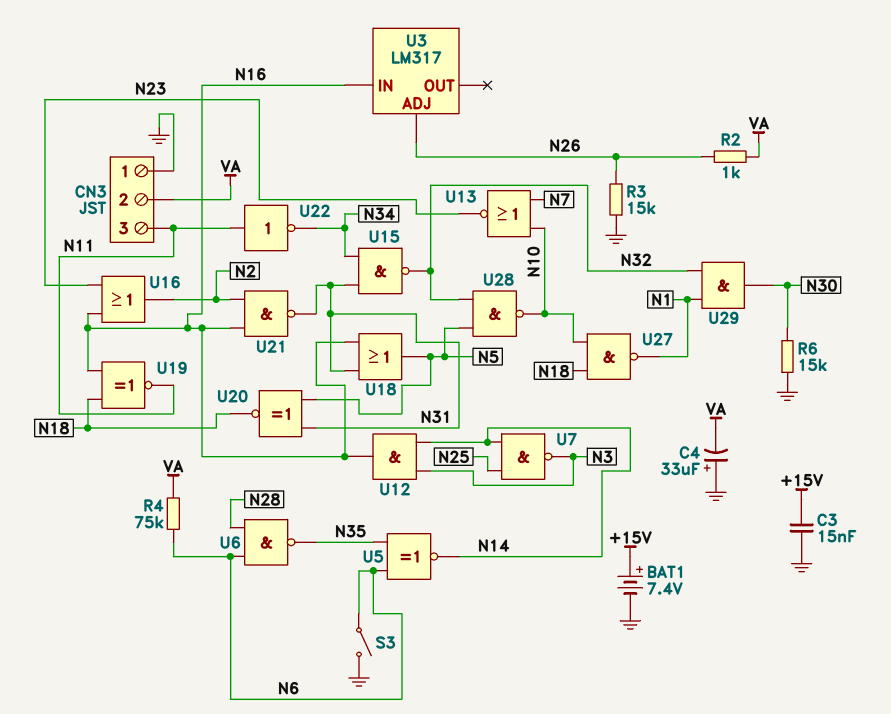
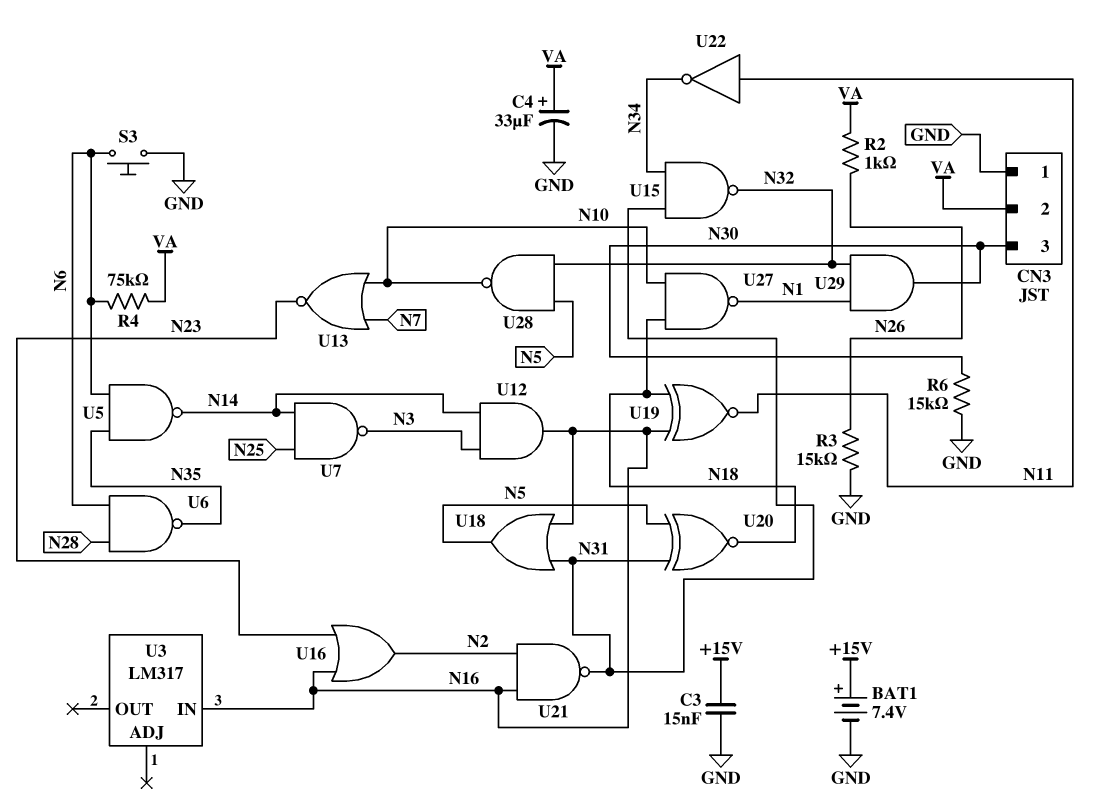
C4: 33uF (plus GND, minus VA) -> 33uF (plus VA, minus GND)
CN3 pin 3: N11 -> N30
S3: switch (GND, N6) -> button (GND, N6)
U3 pin ADJ: N26 -> none
U5: XNOR (in N6, in N35, out N14) -> NAND (in N6, in N35, out N14)

